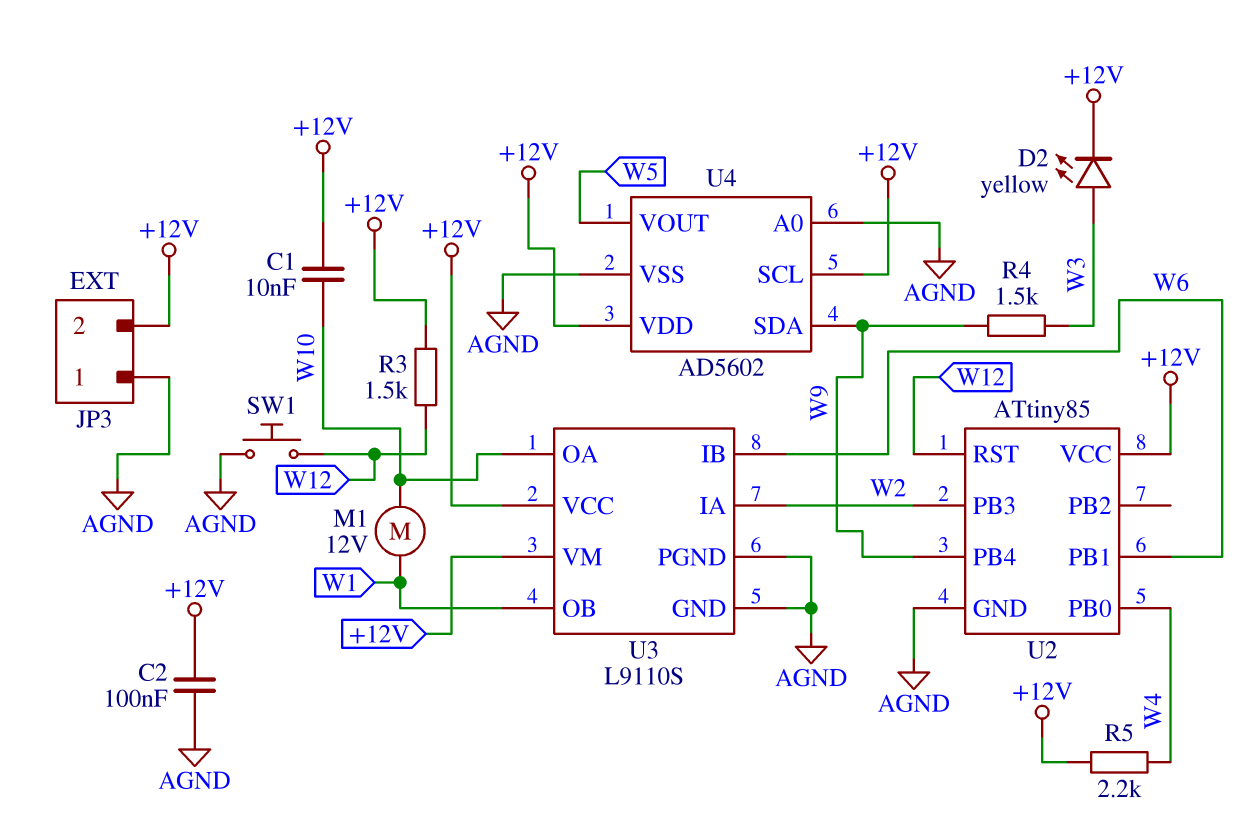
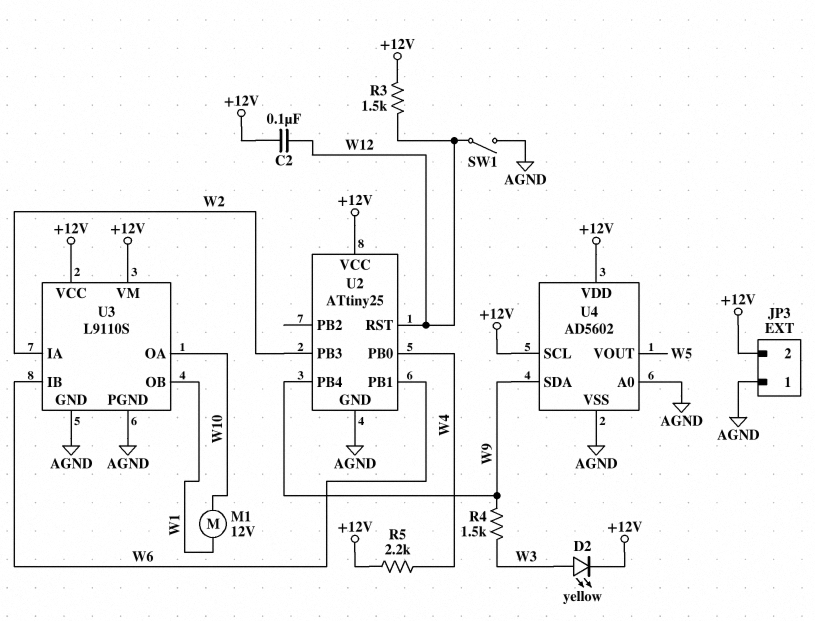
C1: 10nF (+12V, W10) -> none
C2: 100nF (+12V, AGND) -> 100nF (+12V, W12)
SW1: button (AGND, W12) -> switch (AGND, W12)
U2: ATtiny85 -> ATtiny25

